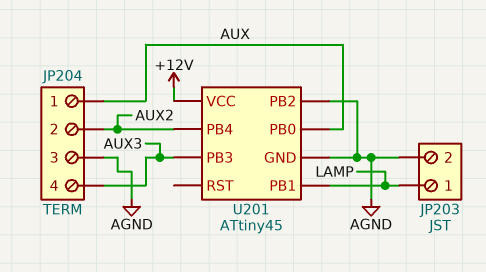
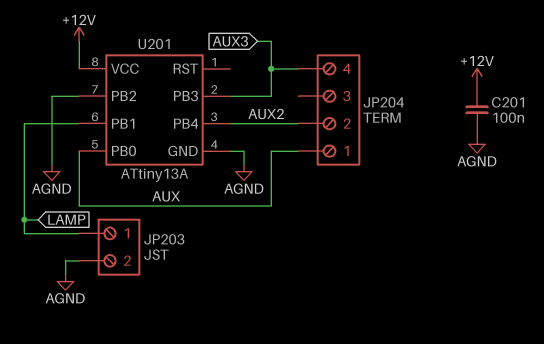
C201: none -> 100nF (+12V, AGND)
JP204 pin 3: AGND -> none
U201: ATtiny45 -> ATtiny13A

